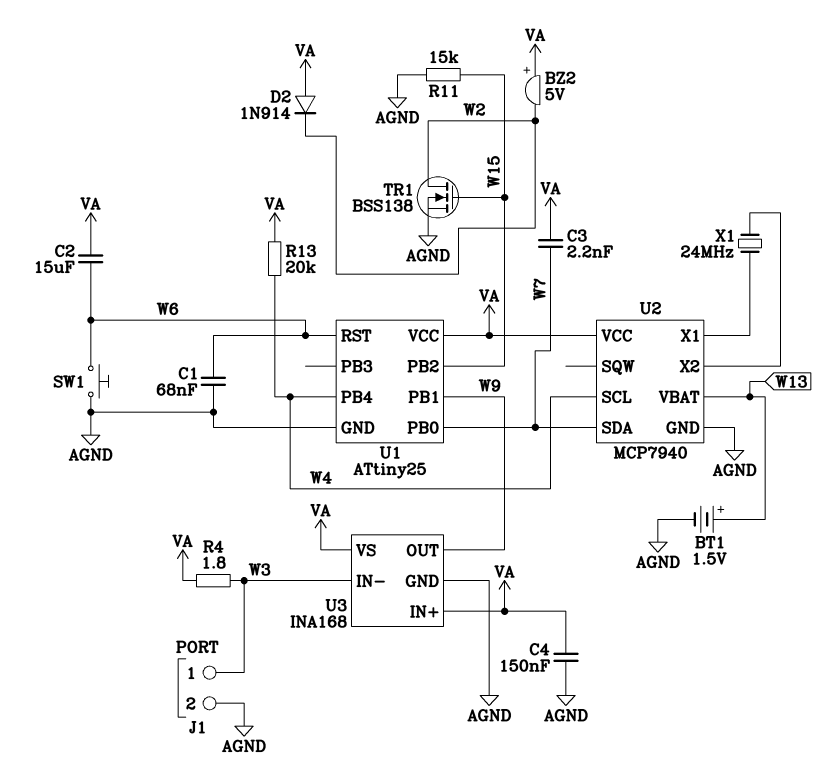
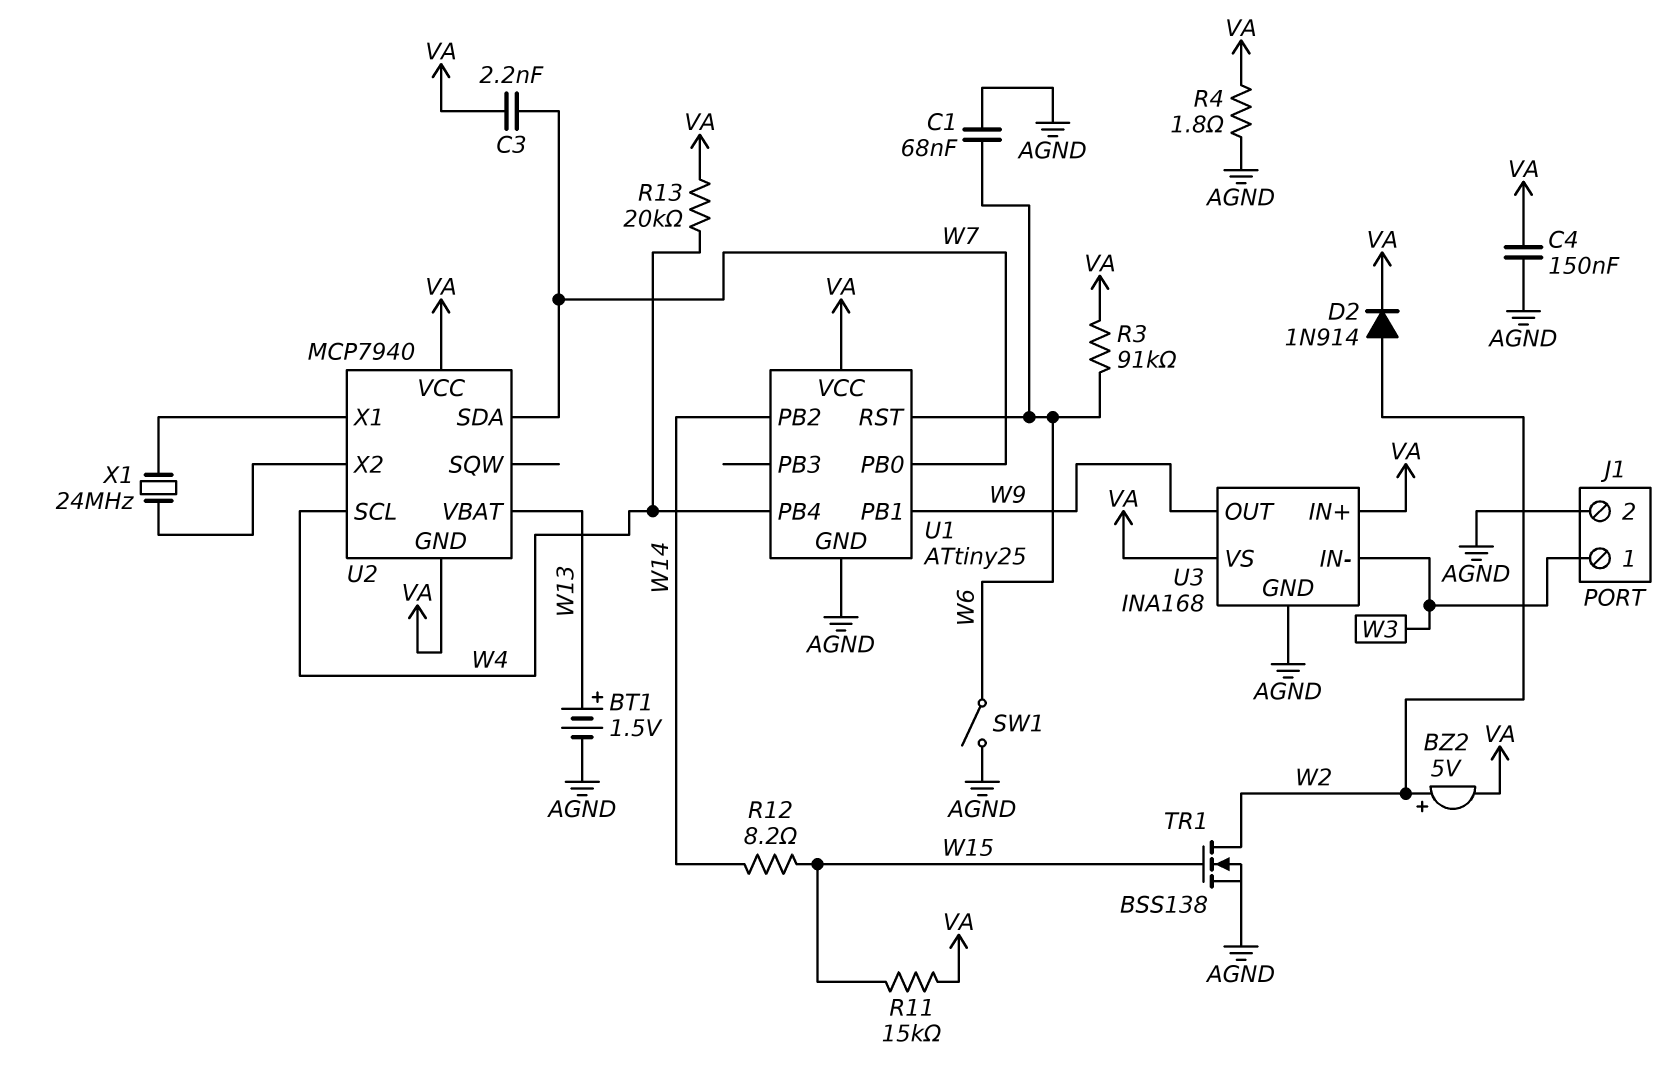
BZ2: buzzer 5V (plus VA, minus W2) -> buzzer 5V (plus W2, minus VA)
C2: 15uF (VA, W6) -> none
D2: diode 1N914 (A VA, K W2) -> diode 1N914 (A W2, K VA)
R3: none -> 91k (VA, W6)
R4: 1.8 (VA, W3) -> 1.8 (AGND, VA)
R11: 15k (AGND, W15) -> 15k (VA, W15)
R12: none -> 8.2 (W14, W15)
SW1: button (AGND, W6) -> switch (AGND, W6)
U1 pin PB2: W15 -> W14
U2 pin GND: AGND -> VA

